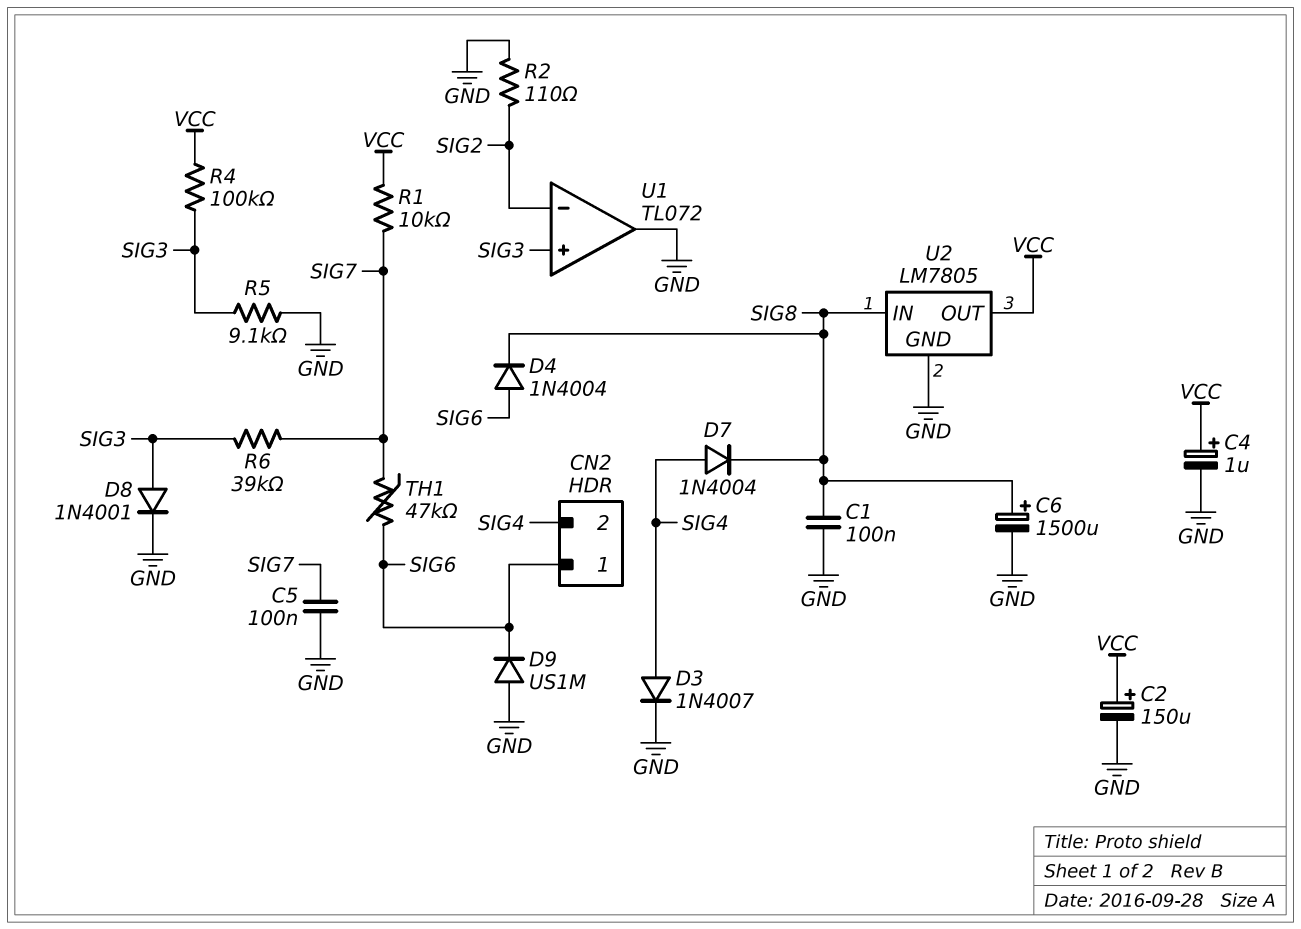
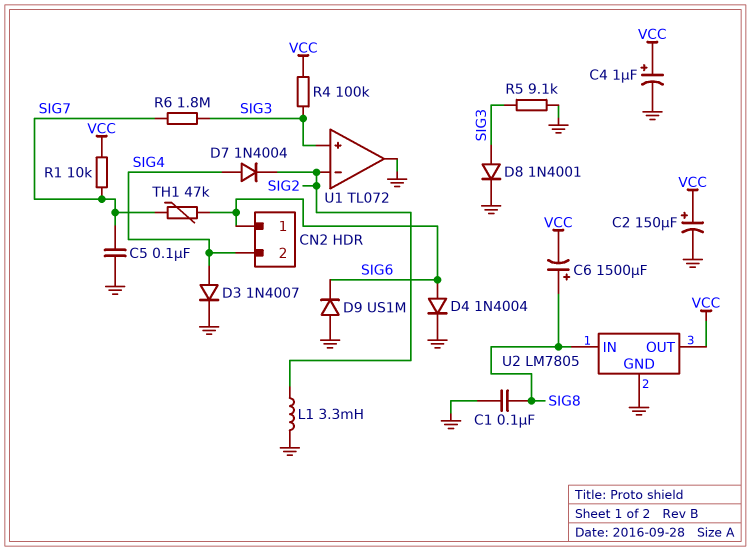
C6: 1500uF (plus SIG8, minus GND) -> 1500uF (plus SIG8, minus VCC)
D4: diode 1N4004 (A SIG6, K SIG8) -> diode 1N4004 (A SIG6, K GND)
D7: diode 1N4004 (A SIG4, K SIG8) -> diode 1N4004 (A SIG4, K SIG2)
L1: none -> 3.3mH (GND, SIG2)
R2: 110 (GND, SIG2) -> none
R6: 39k (SIG3, SIG7) -> 1.8M (SIG3, SIG7)

